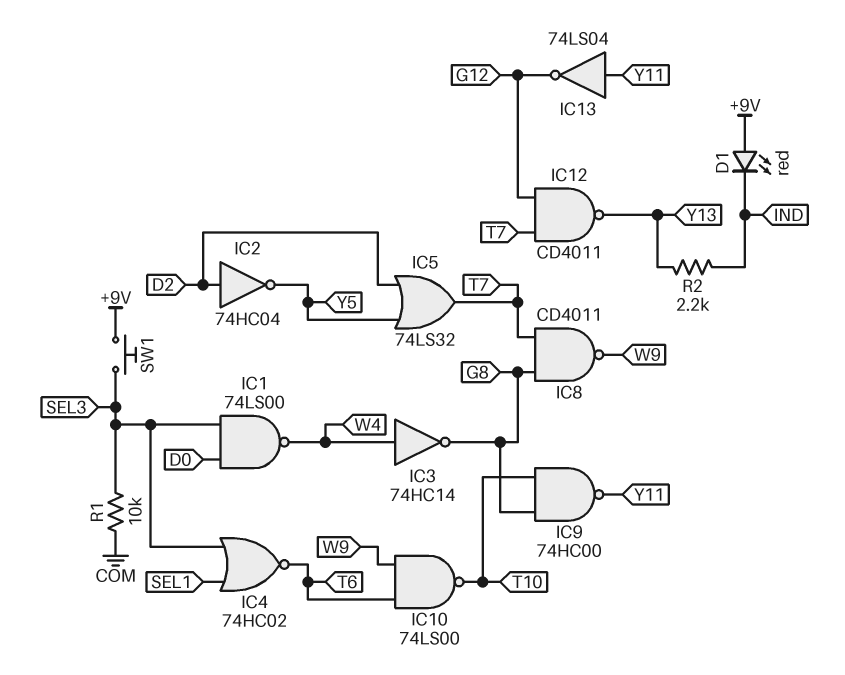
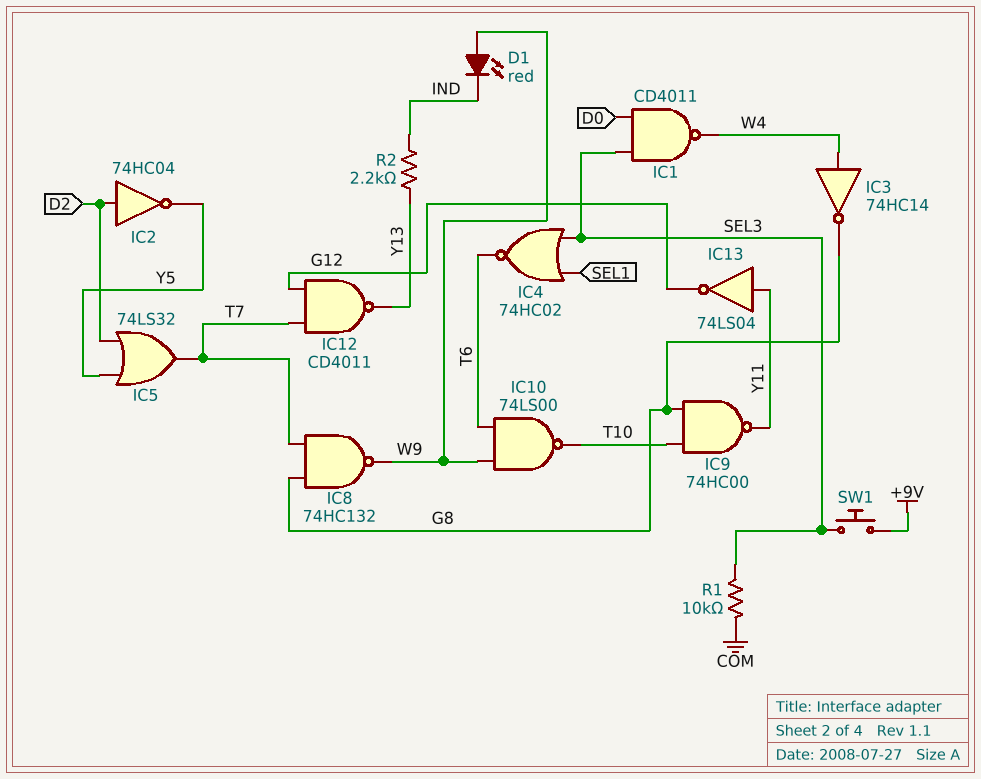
D1: LED red (A +9V, K IND) -> LED red (A W9, K IND)
IC1: NAND 74LS00 (in D0, in SEL3, out W4) -> NAND CD4011 (in D0, in SEL3, out W4)
IC8: NAND CD4011 (in G8, in T7, out W9) -> NAND 74HC132 (in G8, in T7, out W9)

